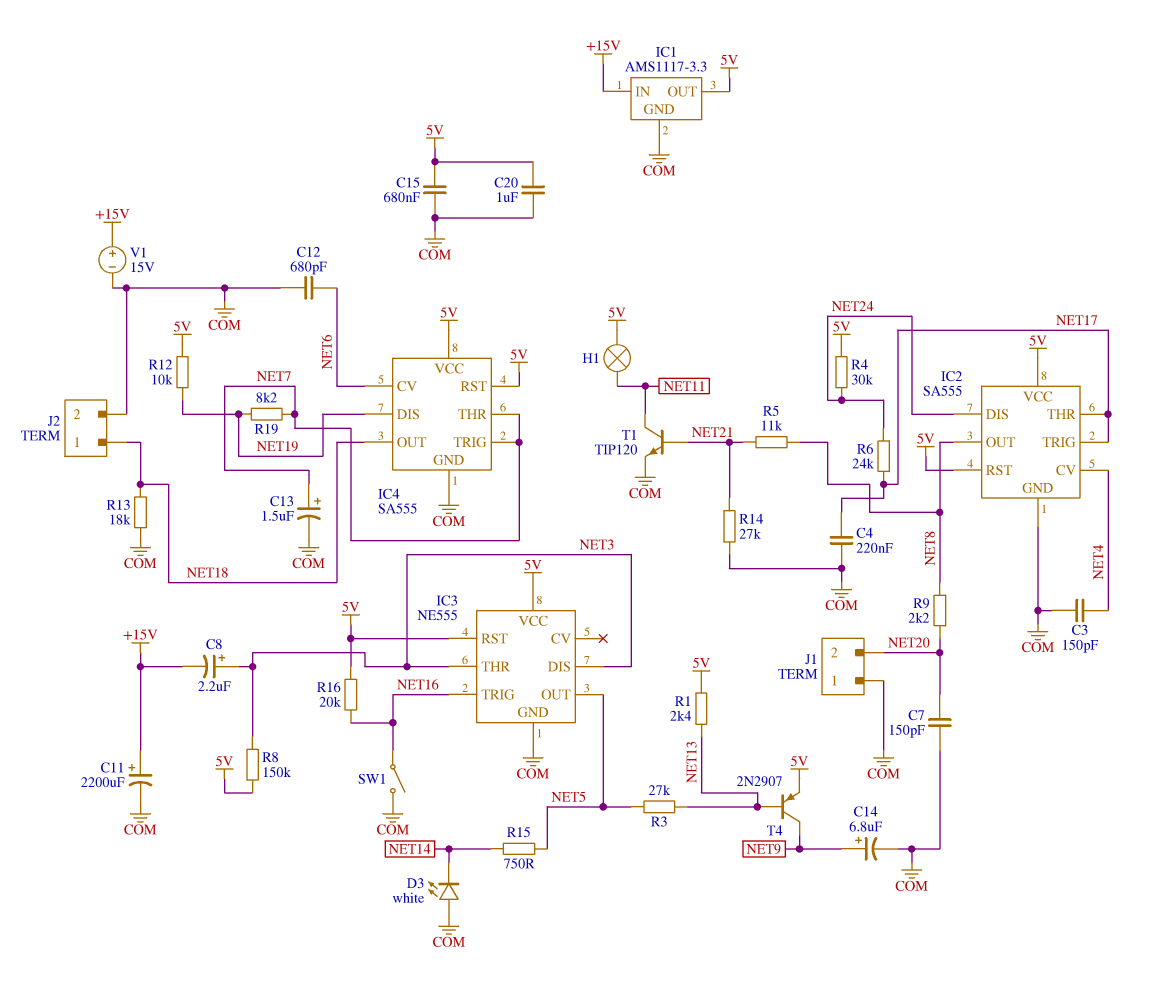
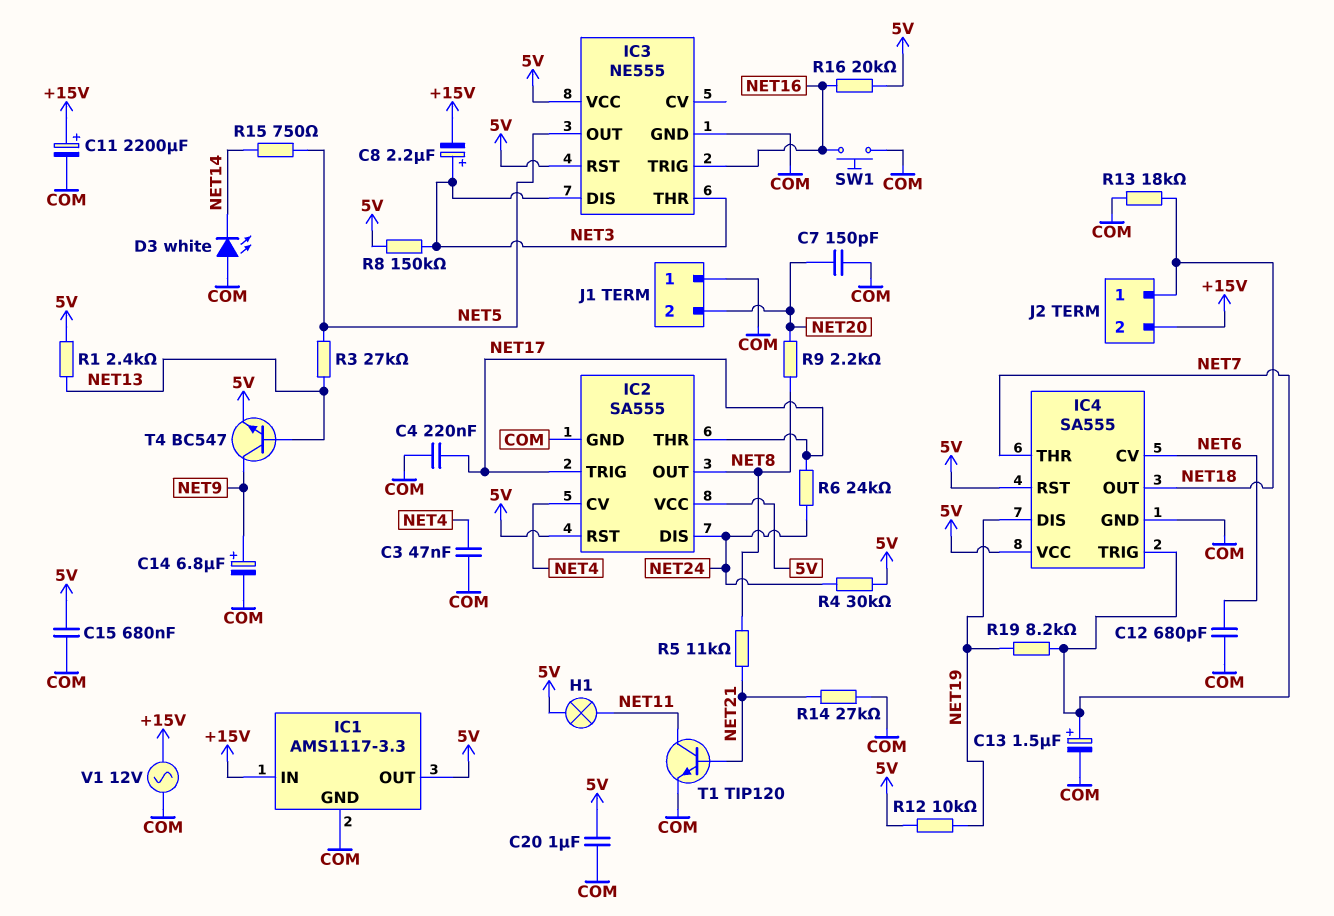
C3: 150pF (COM, NET4) -> 47nF (COM, NET4)
J2 pin 2: COM -> +15V
SW1: switch (COM, NET16) -> button (COM, NET16)
T4: PNP 2N2907 (B NET13, C NET9, E 5V) -> NPN BC547 (B NET13, C NET9, E 5V)
V1: 15V (plus +15V, minus COM) -> AC 12V (+15V, COM)

